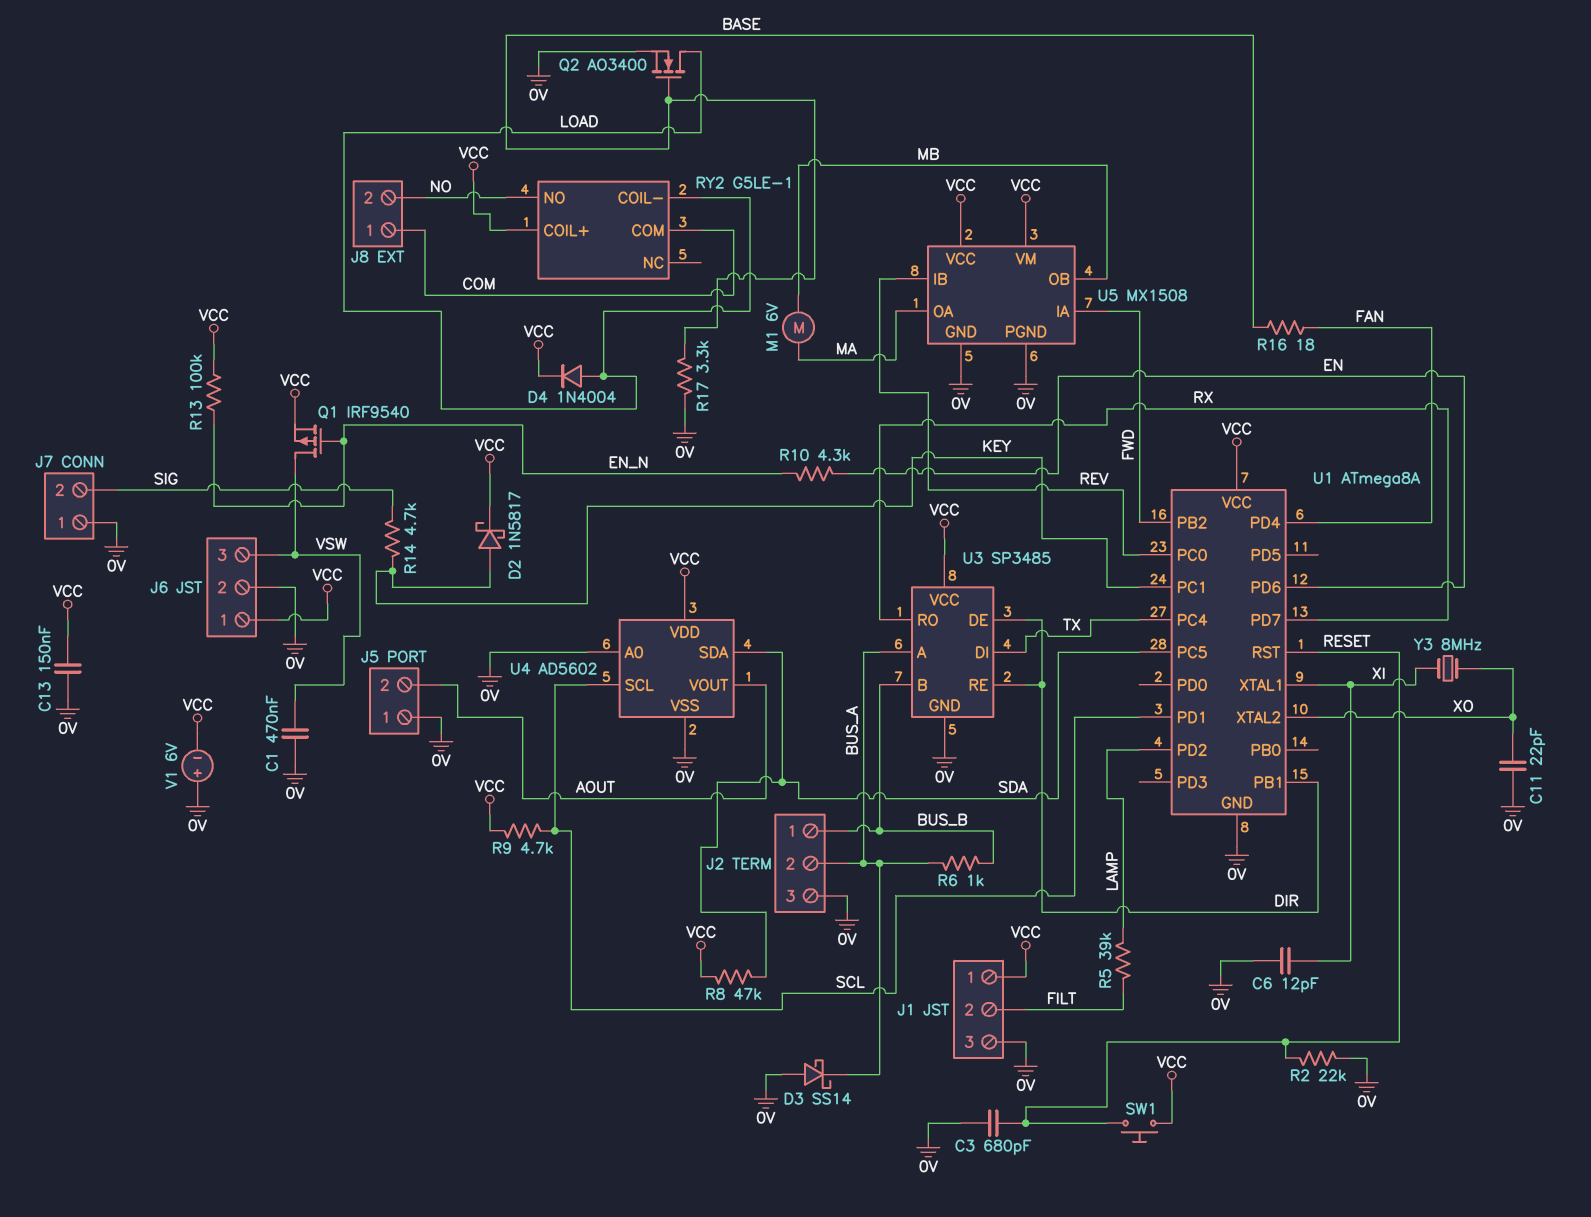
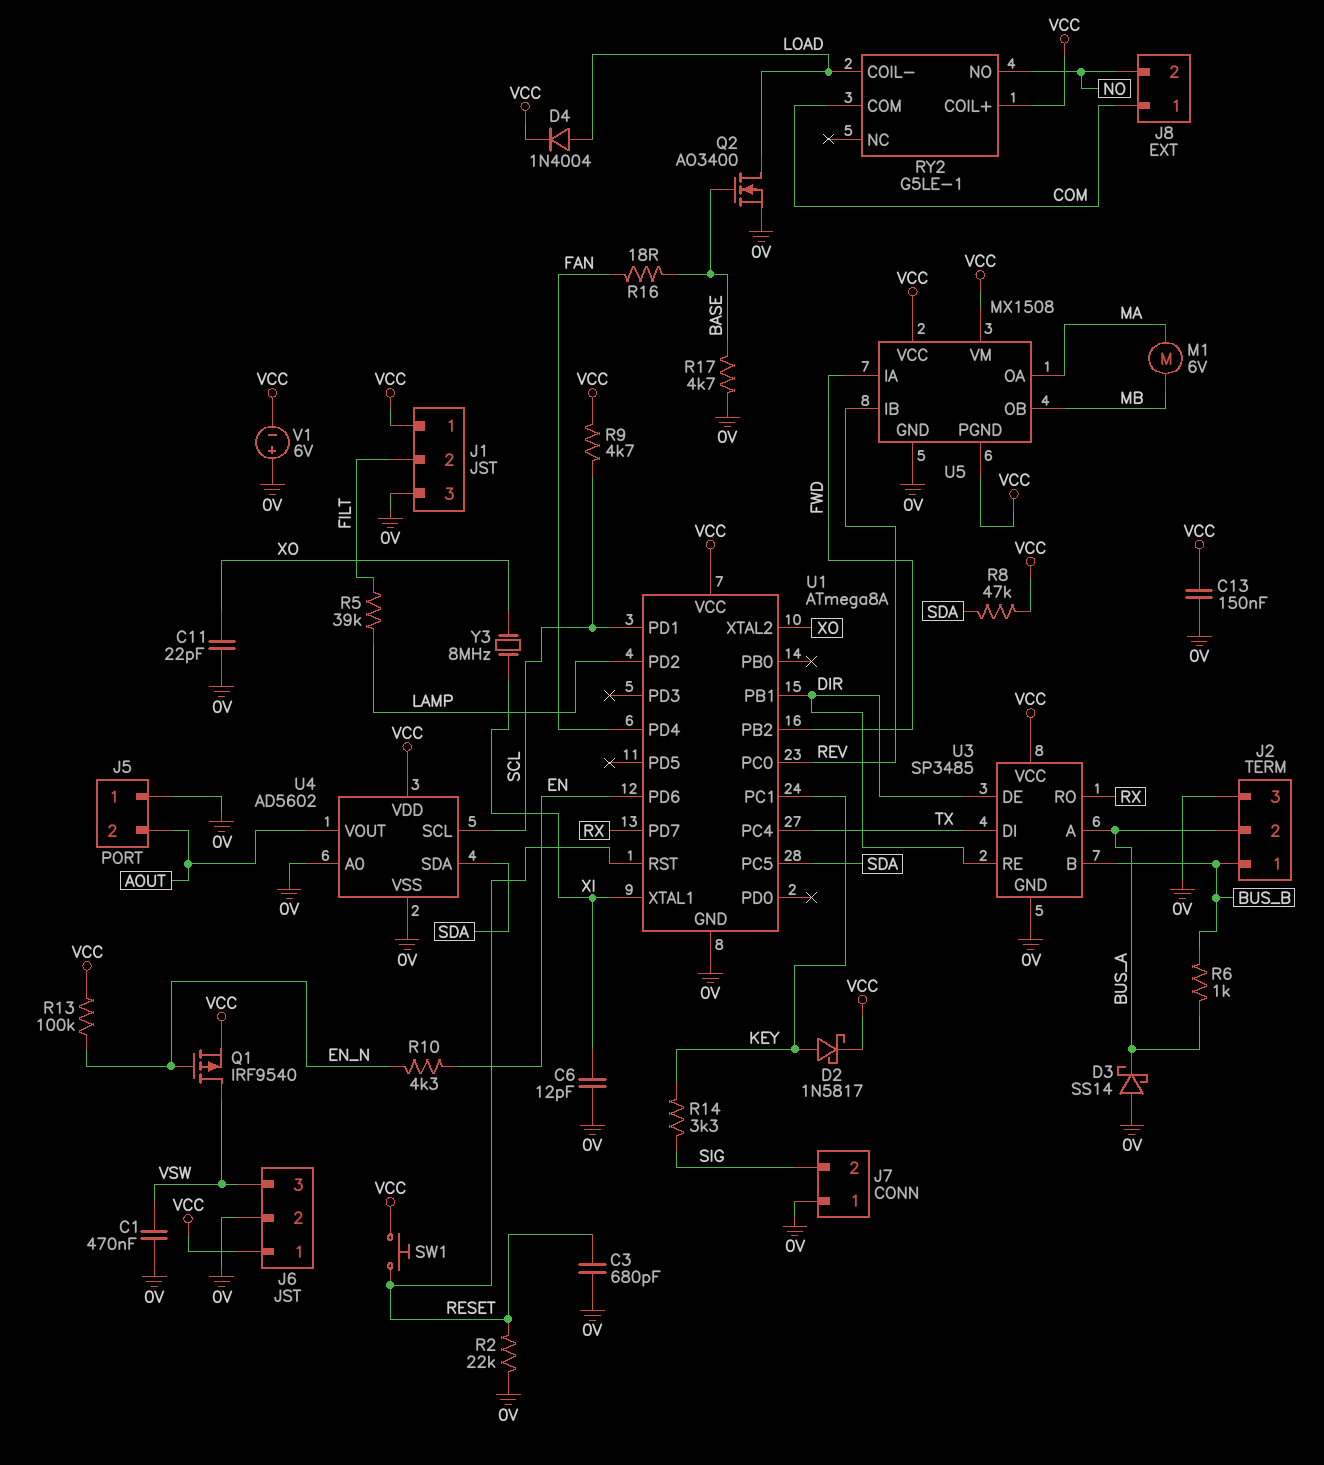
R14: 4.7k (KEY, SIG) -> 3.3k (KEY, SIG)
R17: 3.3k (0V, BASE) -> 4.7k (0V, BASE)
U5 pin PGND: 0V -> VCC

